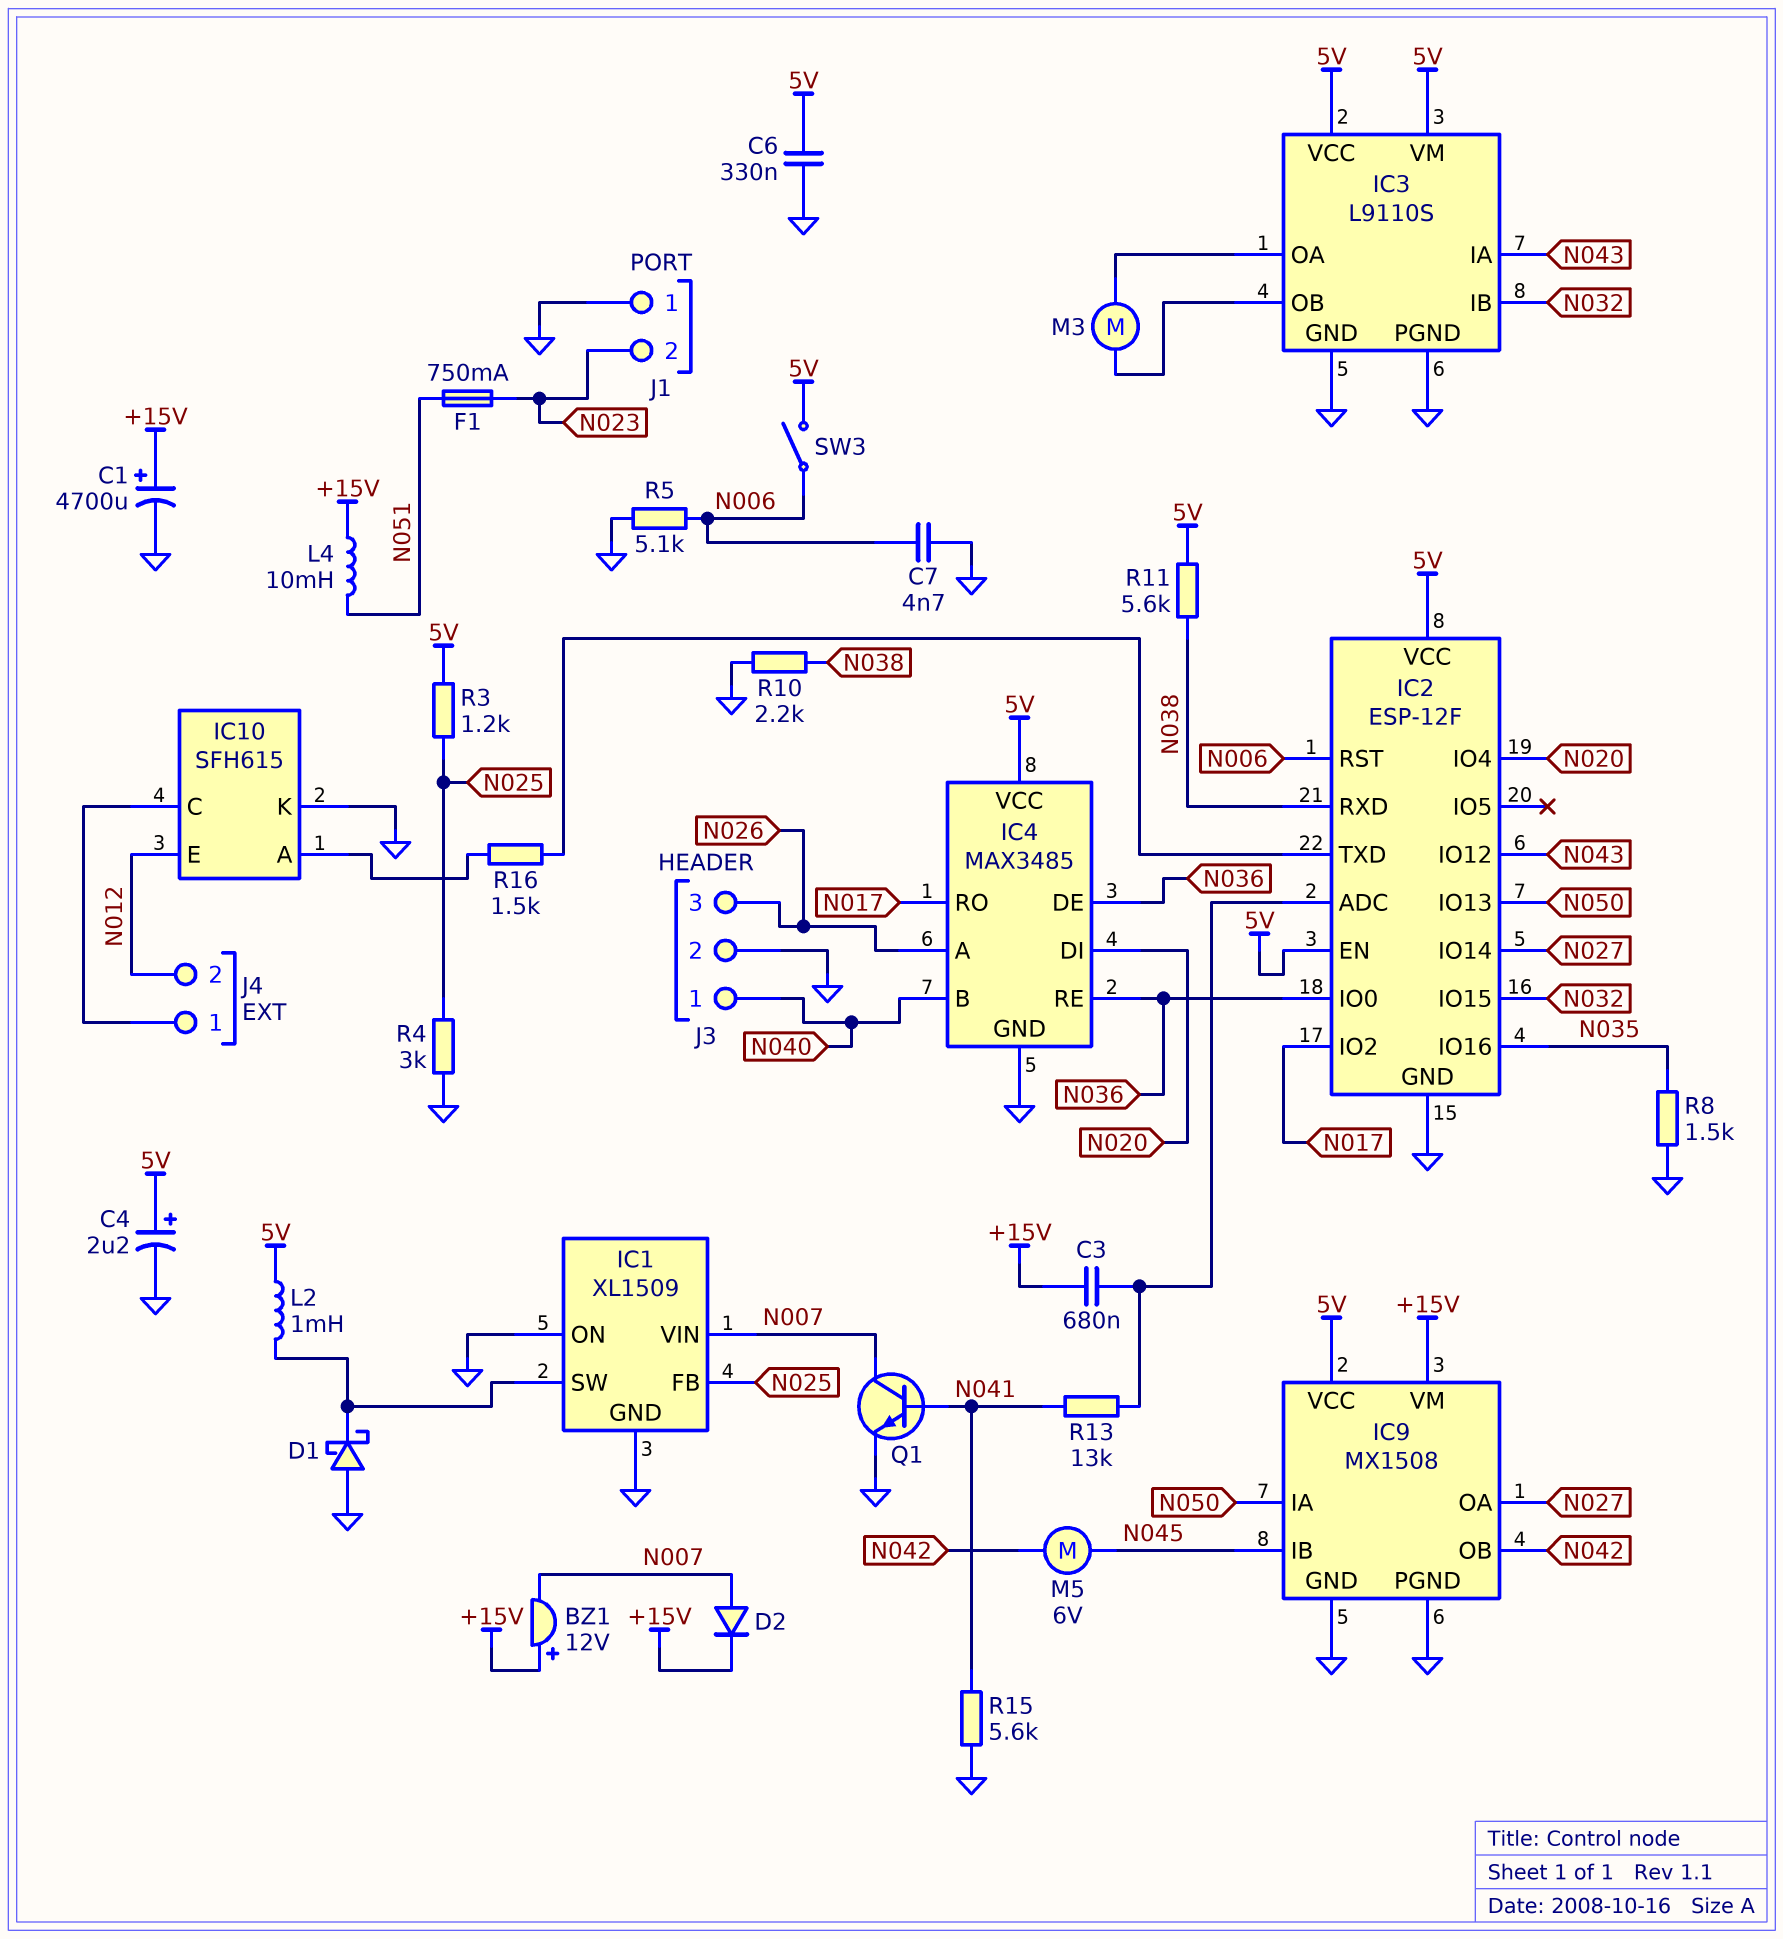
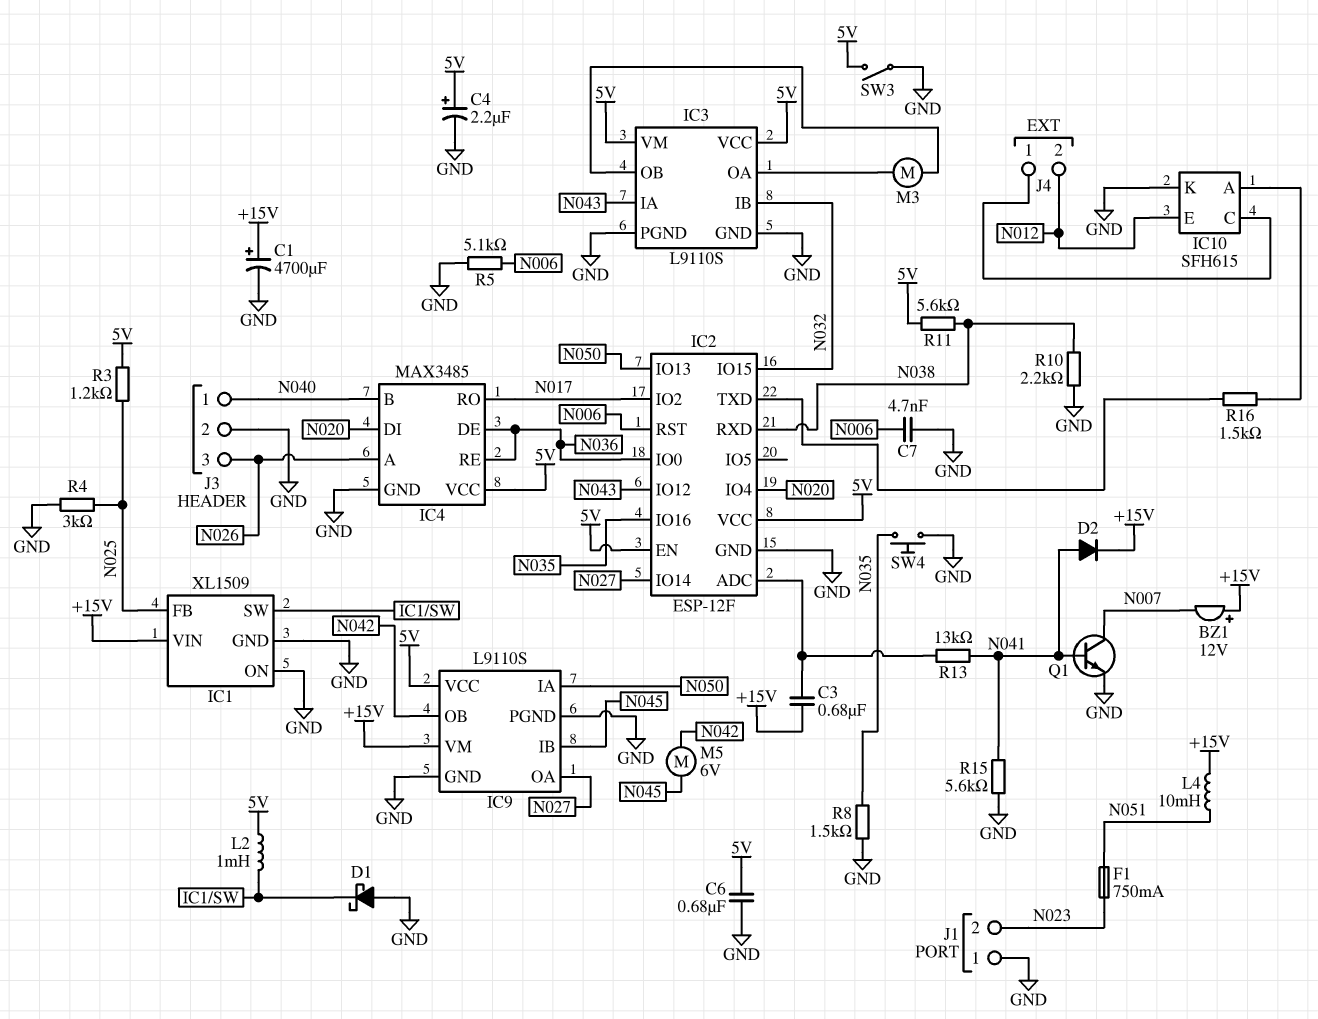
C6: 330nF (5V, GND) -> 680nF (5V, GND)
D2: diode (A N007, K +15V) -> diode (A N041, K +15V)
IC1 pin VIN: N007 -> +15V
IC9: MX1508 -> L9110S
SW3: switch (5V, N006) -> switch (5V, GND)
SW4: none -> button (GND, N035)

